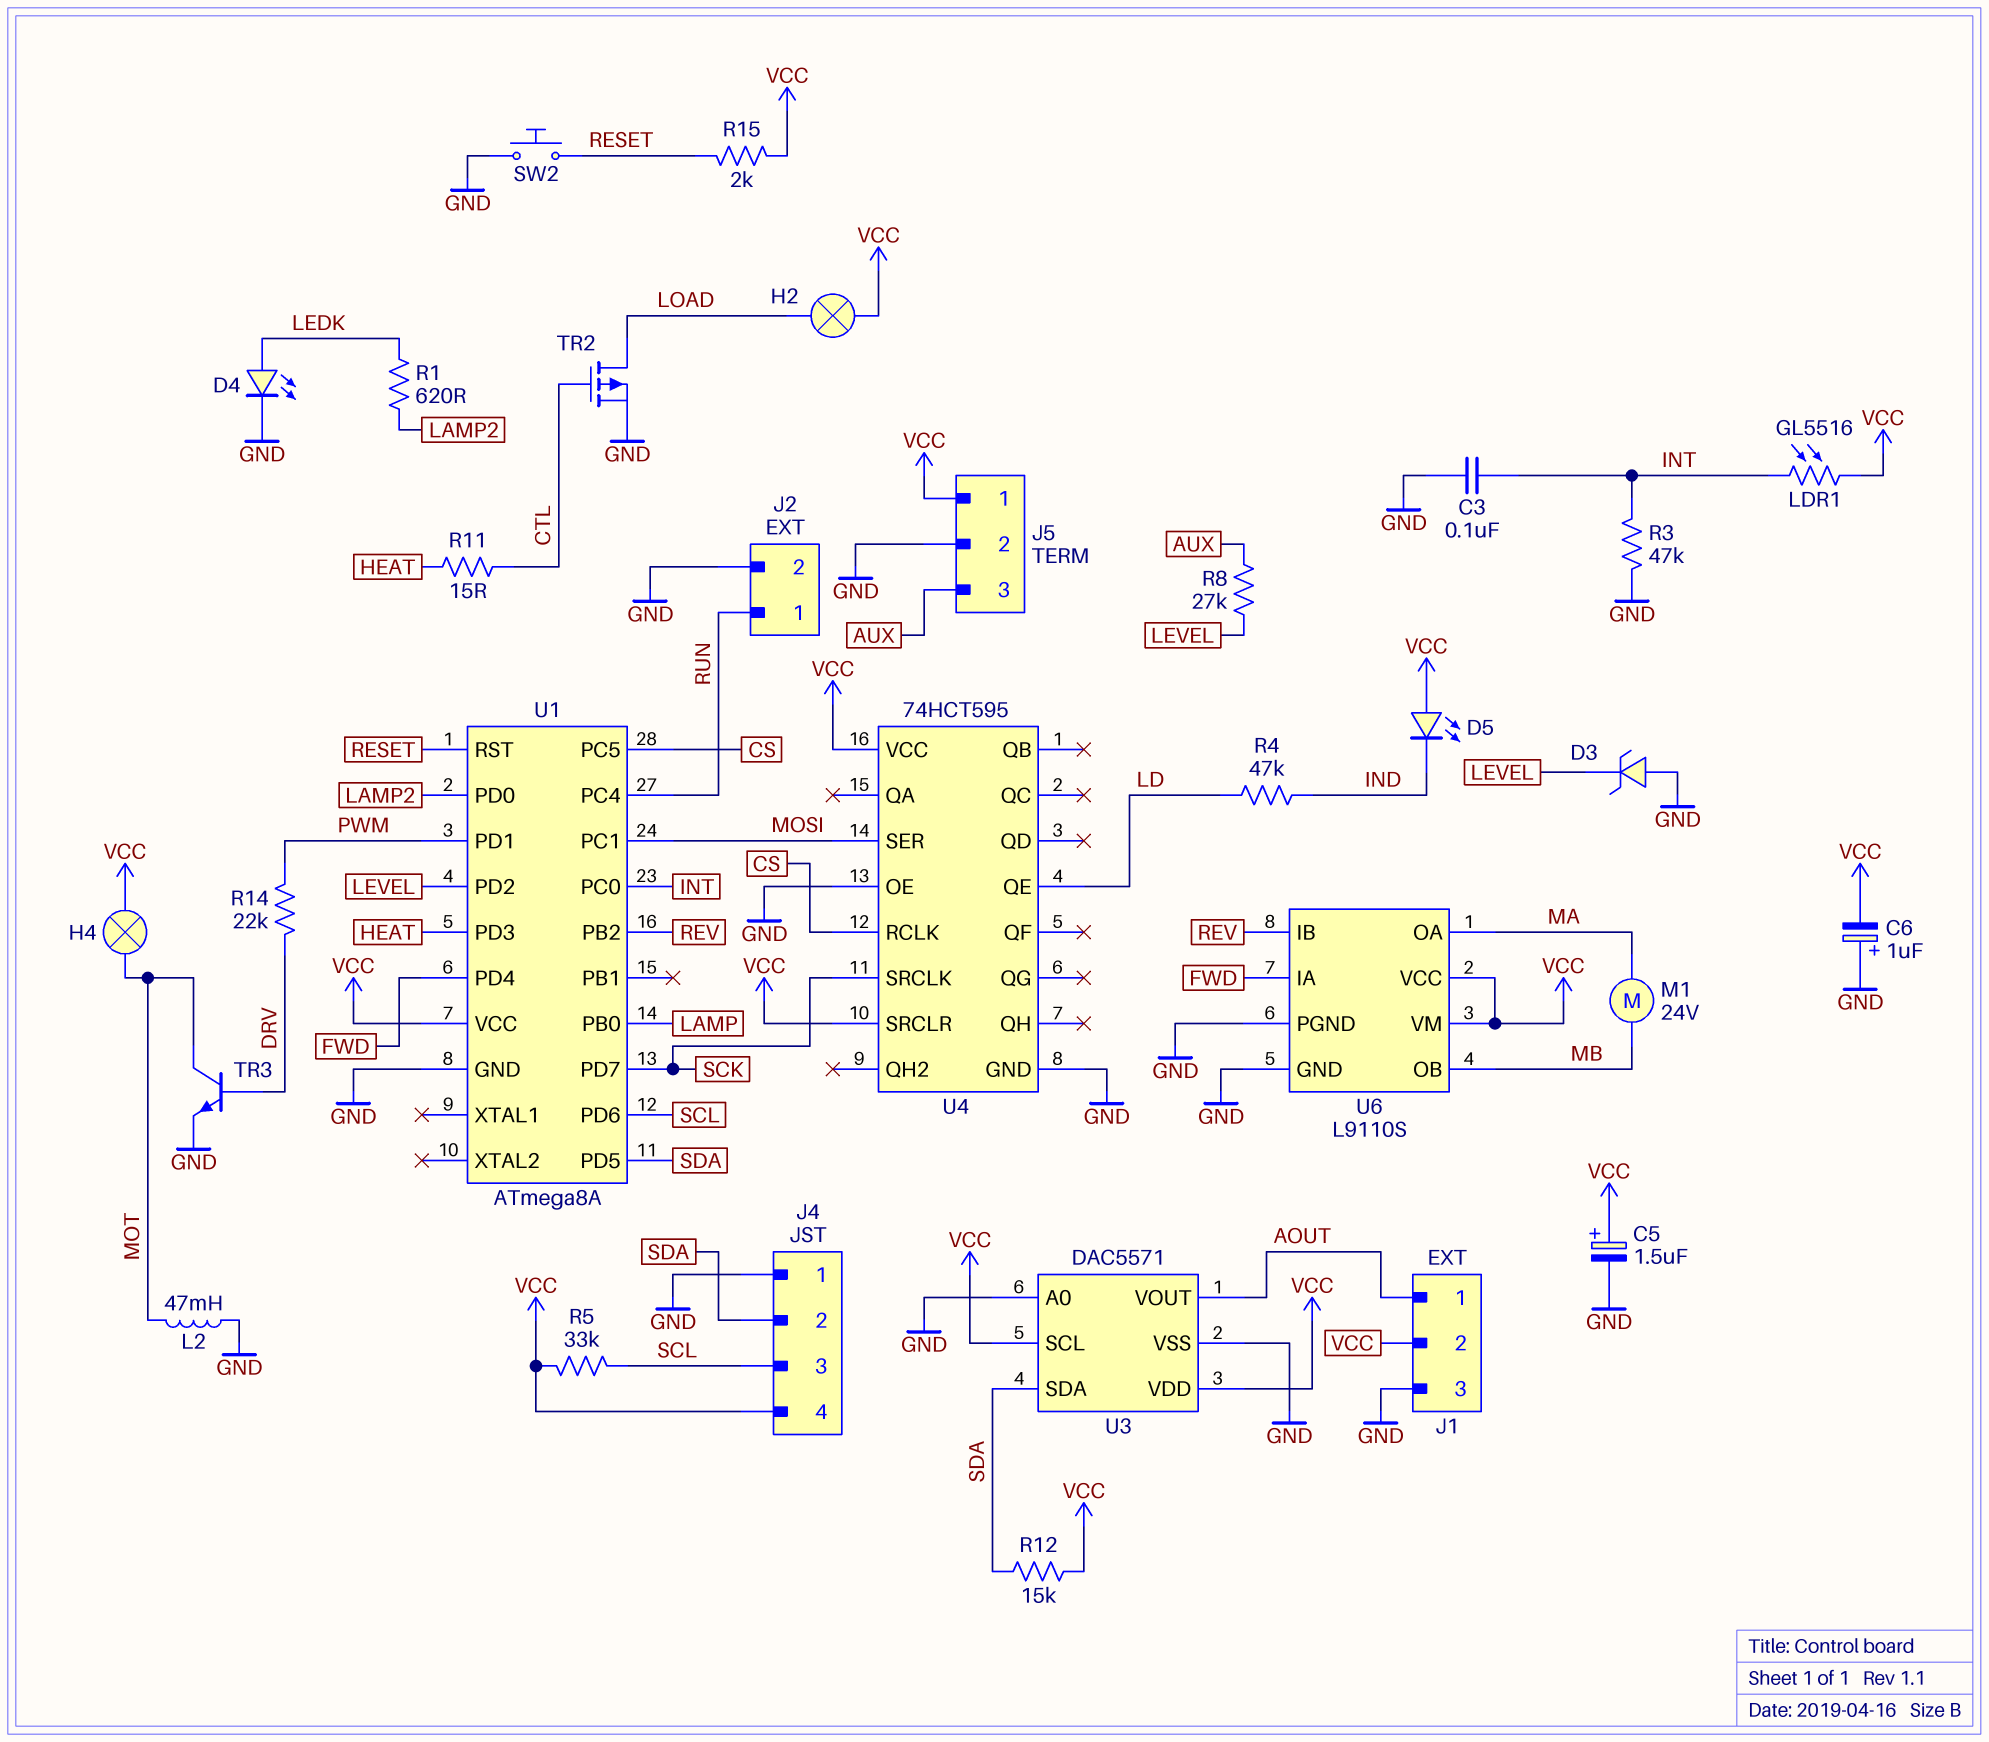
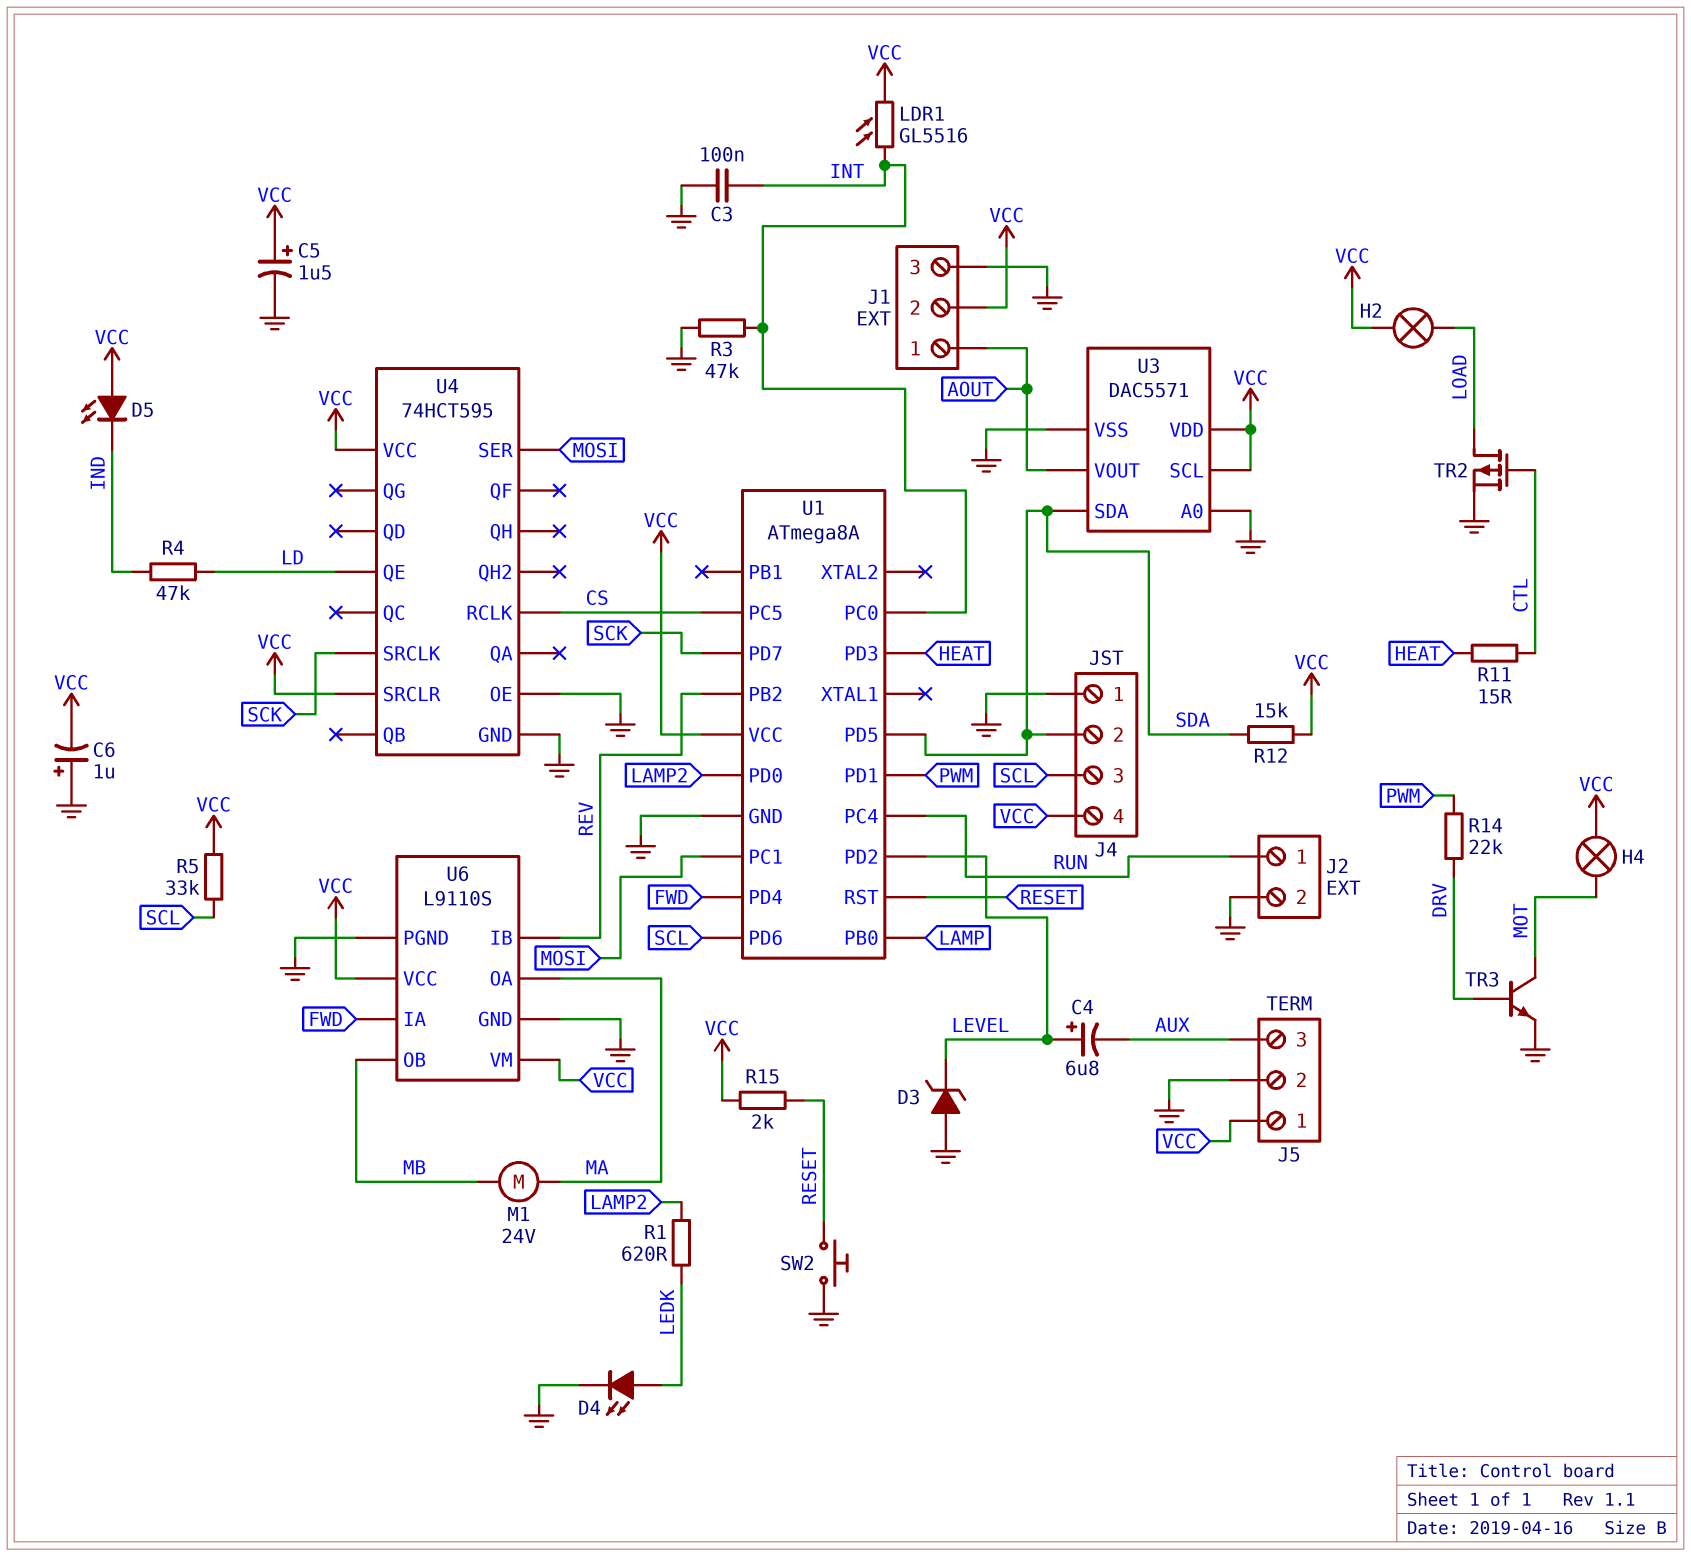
C4: none -> 6.8uF (plus LEVEL, minus AUX)
L2: 47mH (GND, MOT) -> none
R8: 27k (AUX, LEVEL) -> none

